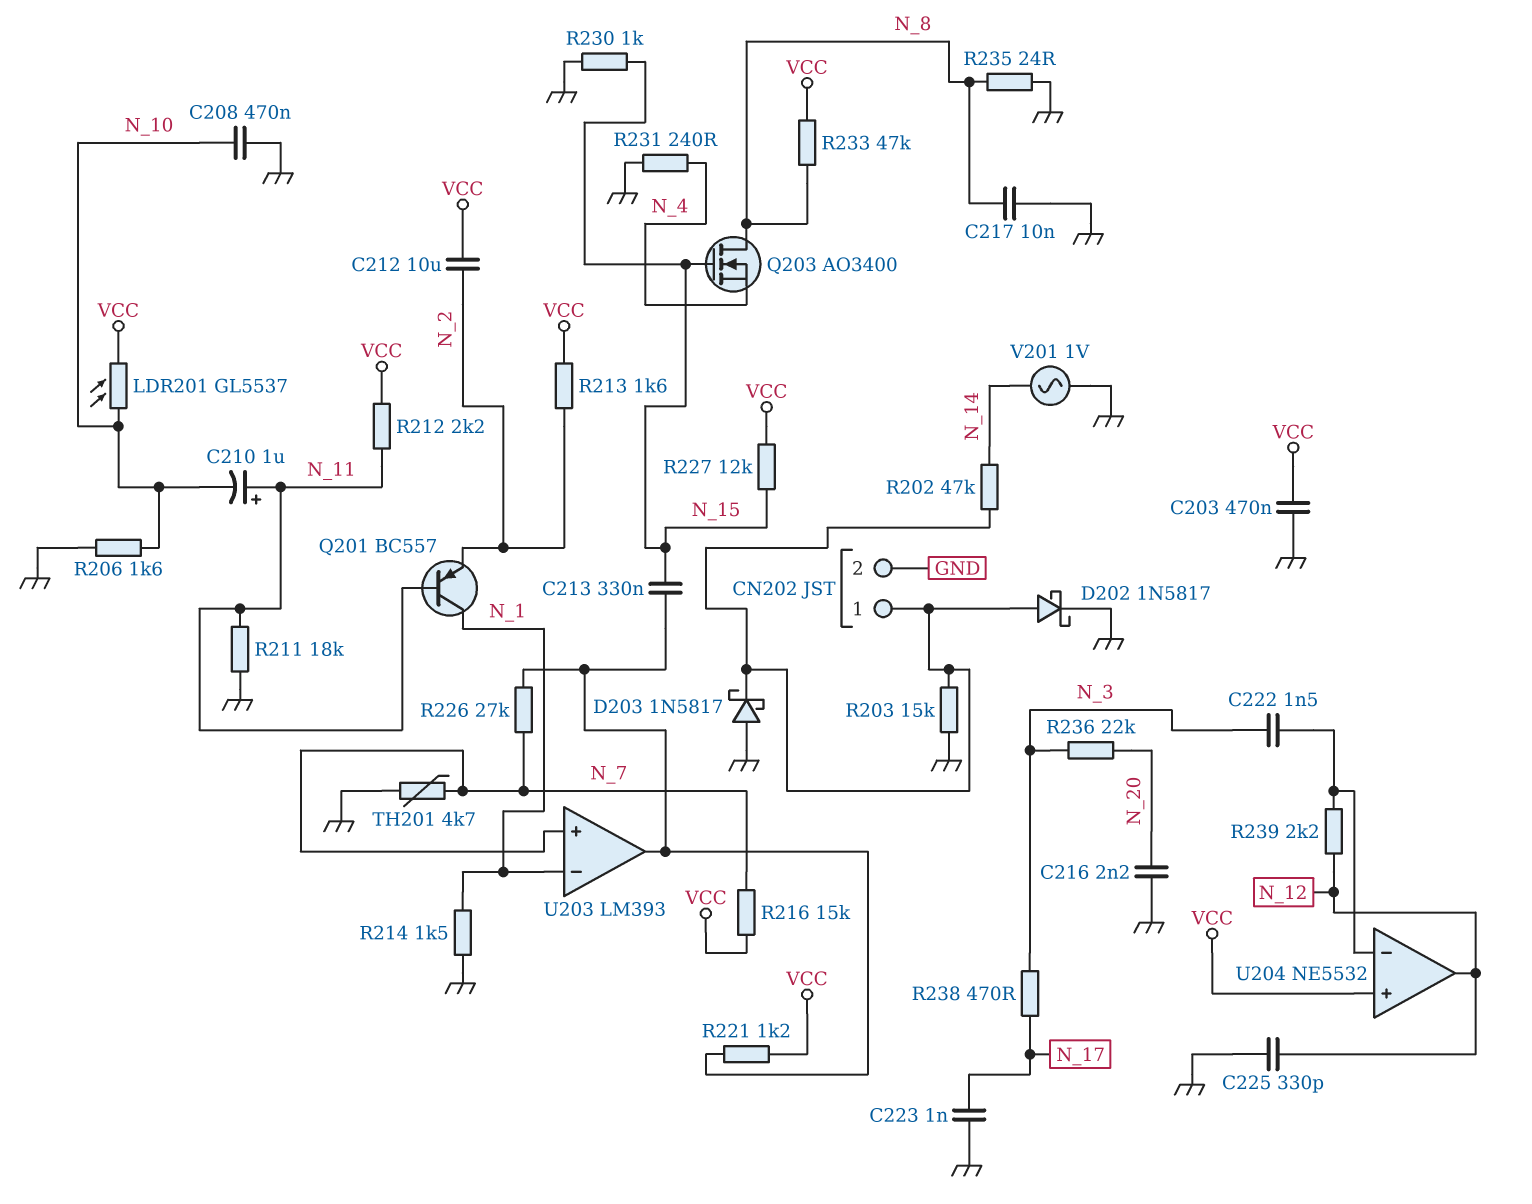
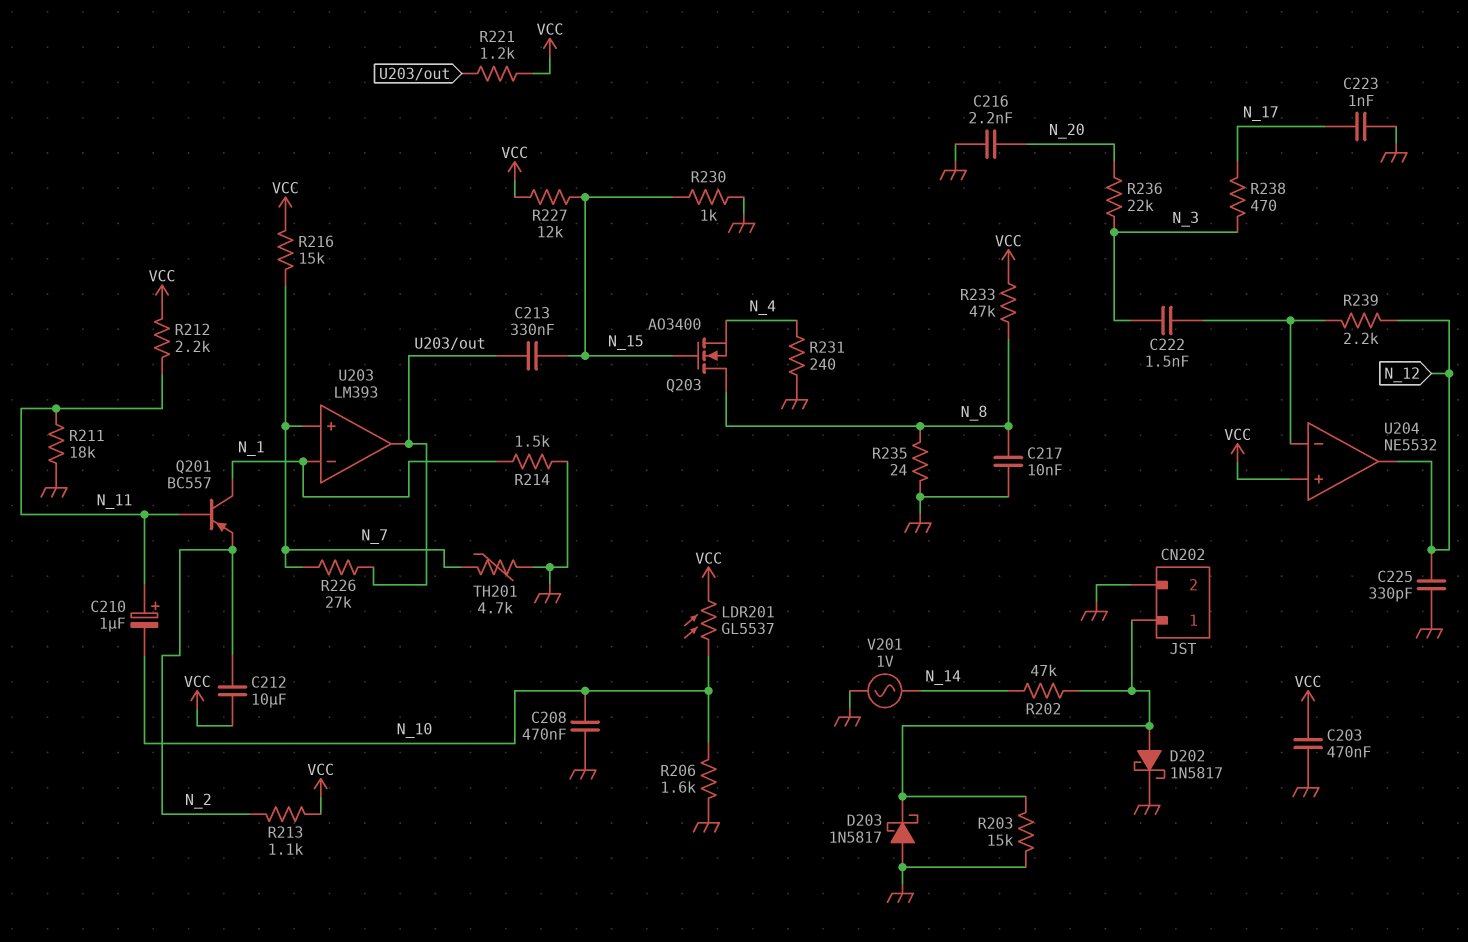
R213: 1.6k (N_2, VCC) -> 1.1k (N_2, VCC)

